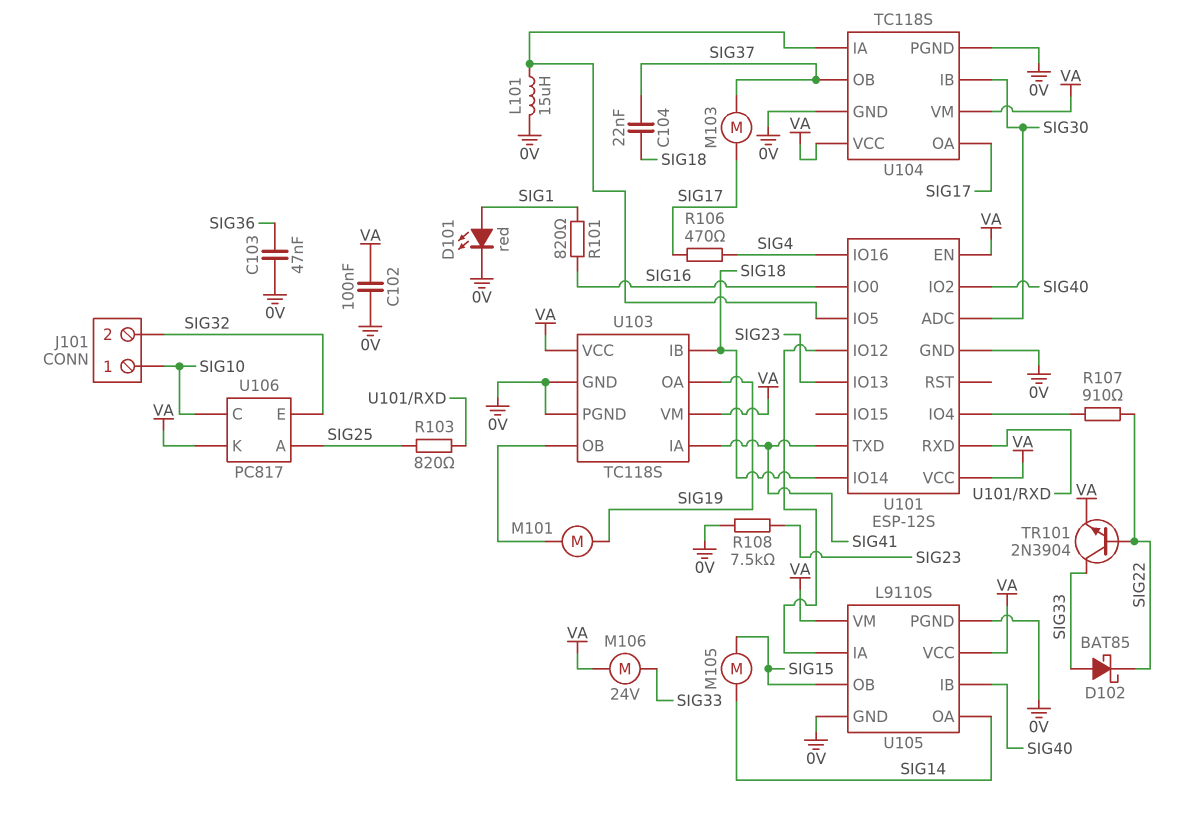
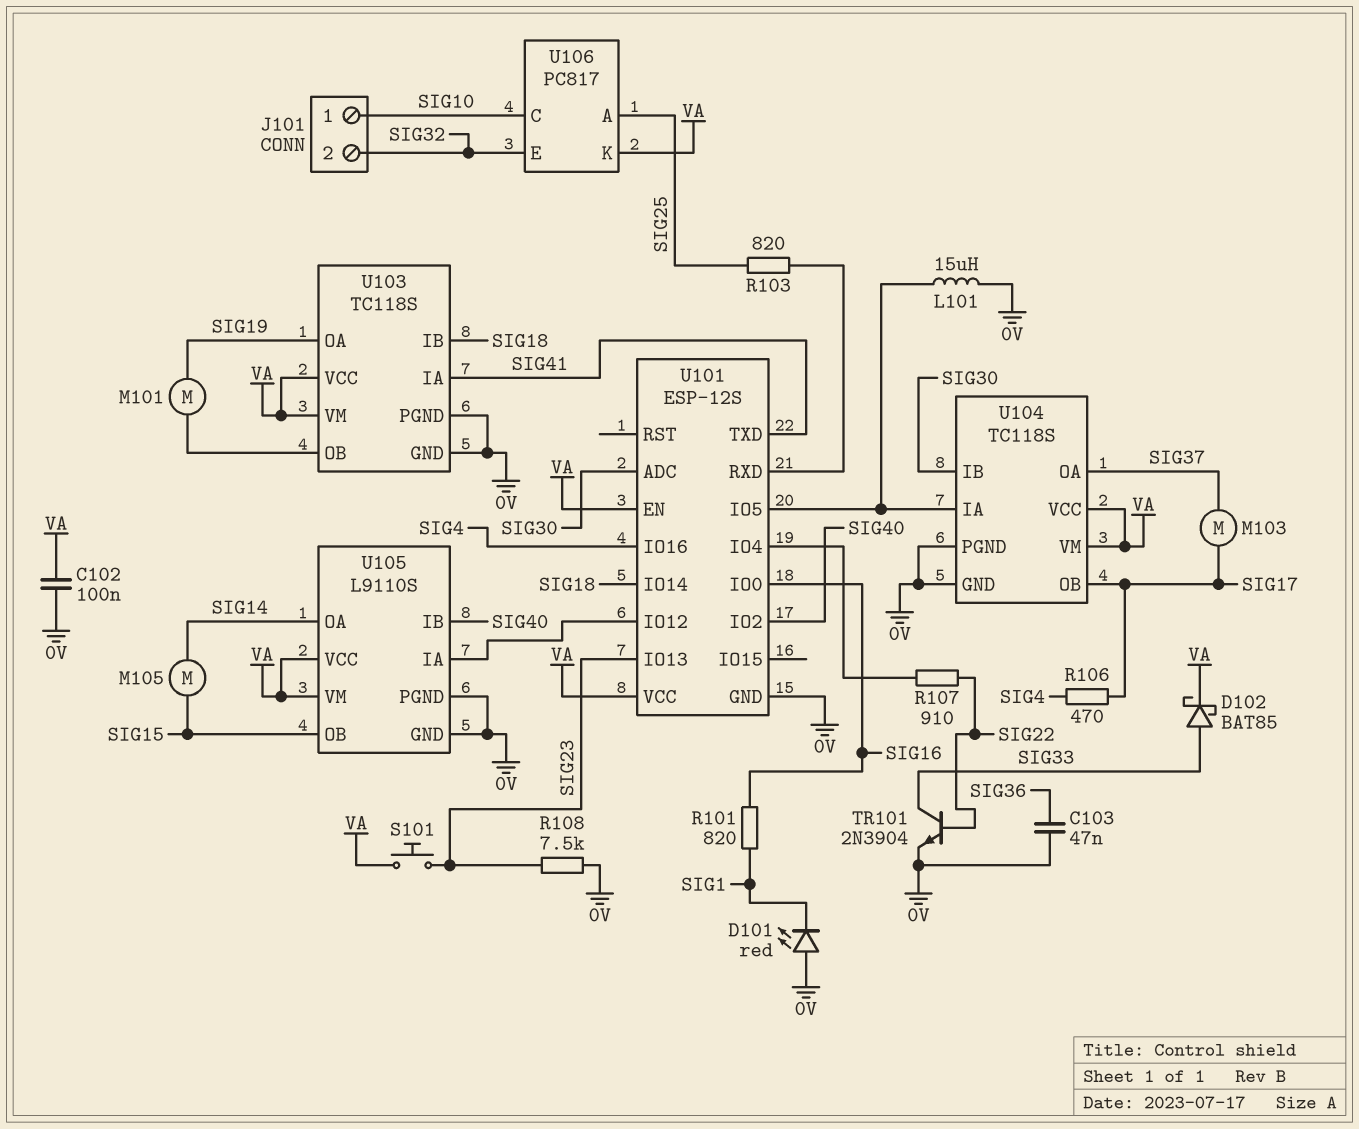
C104: 22nF (SIG18, SIG37) -> none
D101: LED red (A SIG1, K 0V) -> LED red (A 0V, K SIG1)
D102: schottky BAT85 (A SIG33, K SIG22) -> schottky BAT85 (A SIG33, K VA)
M106: motor 24V (SIG33, VA) -> none
S101: none -> button (SIG23, VA)
TR101: NPN 2N3904 (B SIG22, C SIG33, E VA) -> NPN 2N3904 (B SIG22, C SIG33, E 0V)
U104 pin OA: SIG17 -> SIG37
U104 pin OB: SIG37 -> SIG17

